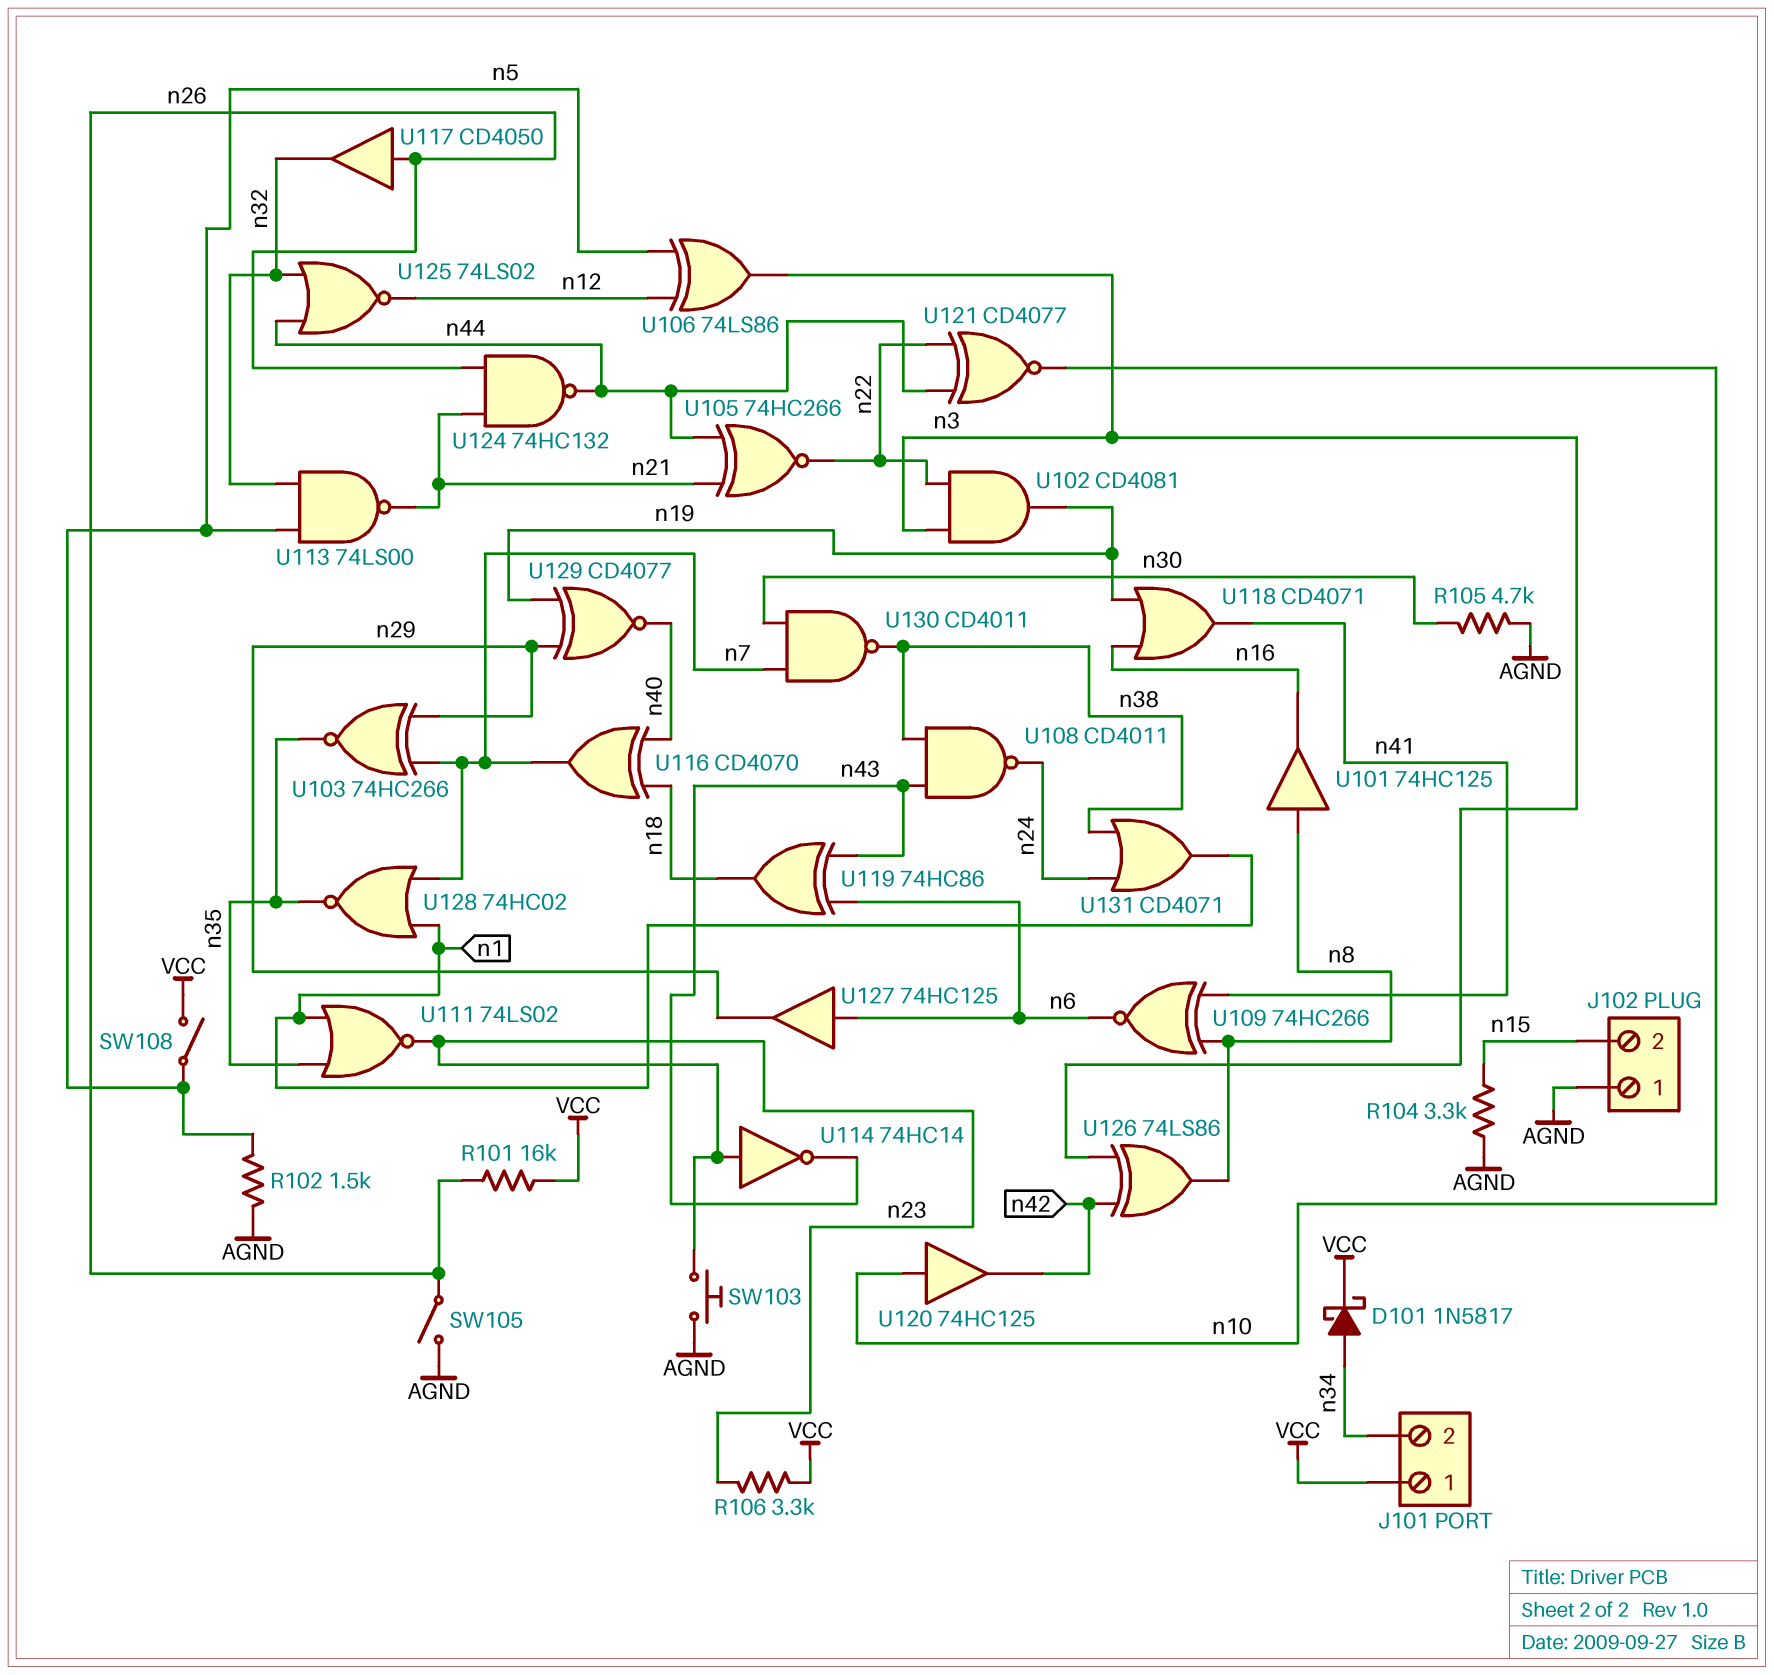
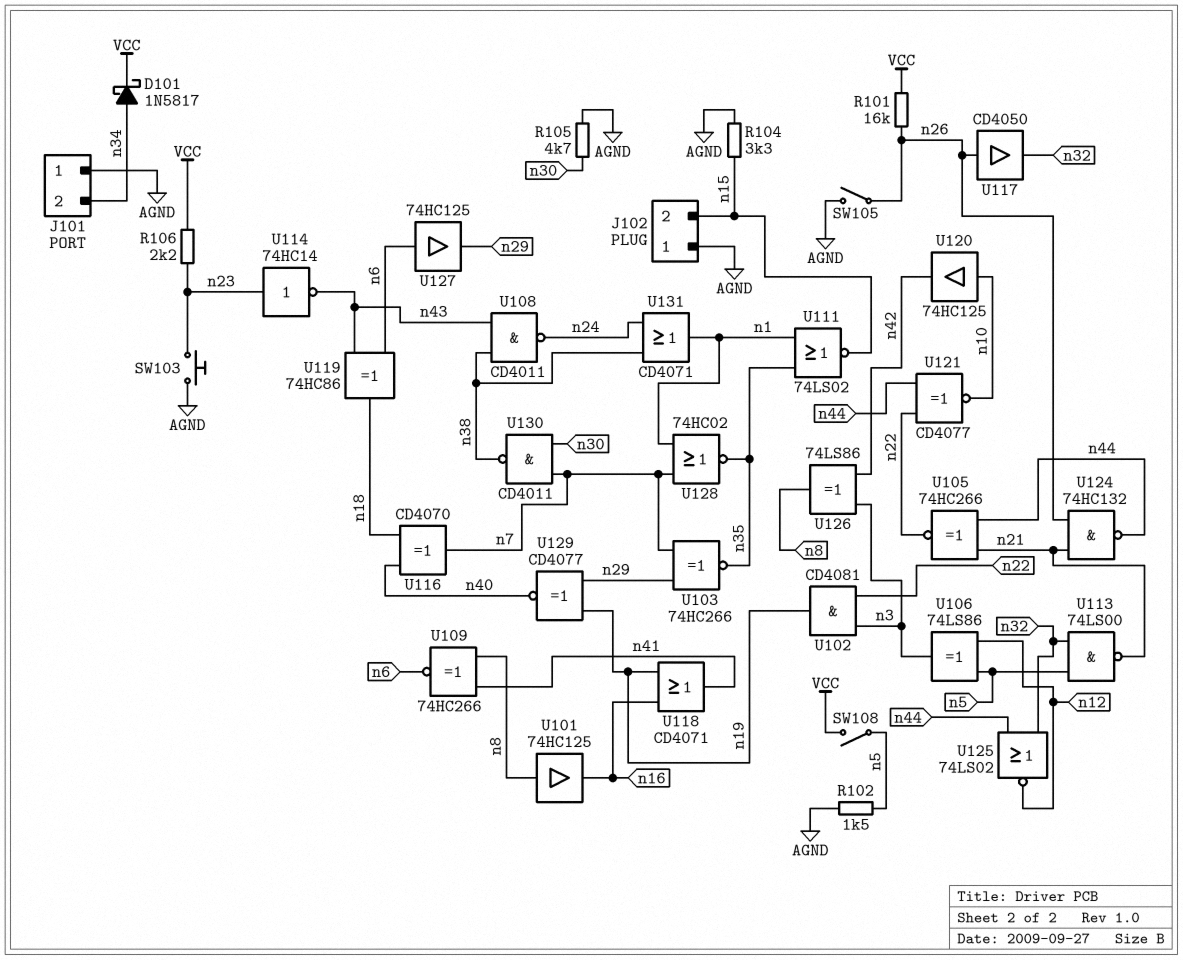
J101 pin 1: VCC -> AGND
R106: 3.3k (VCC, n23) -> 2.2k (VCC, n23)
U111: NOR 74LS02 (in n1, in n35, out n23) -> NOR 74LS02 (in n1, in n35, out n15)

